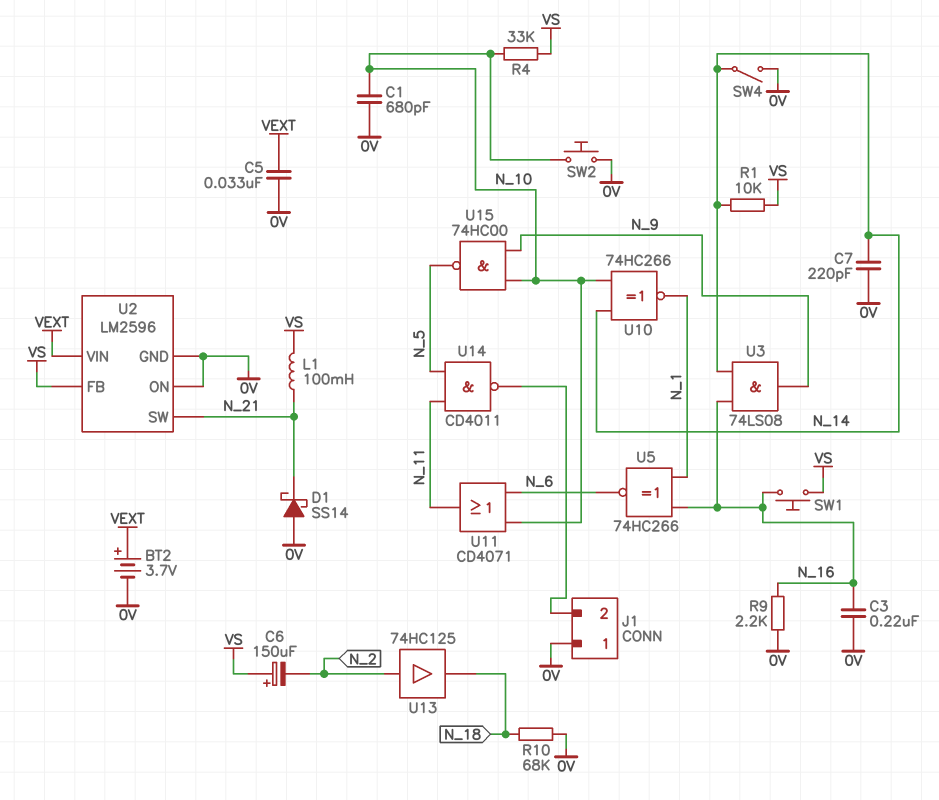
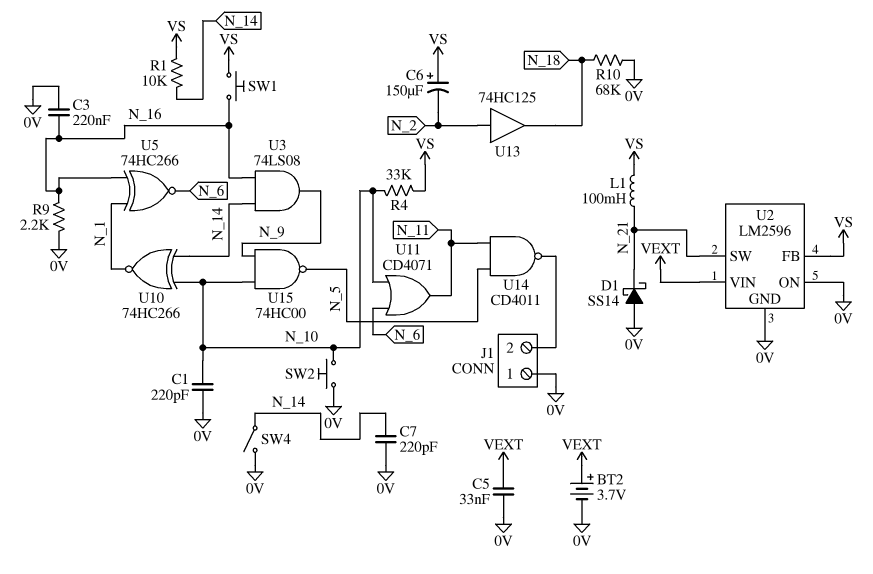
C1: 680pF (0V, N_10) -> 220pF (0V, N_10)

